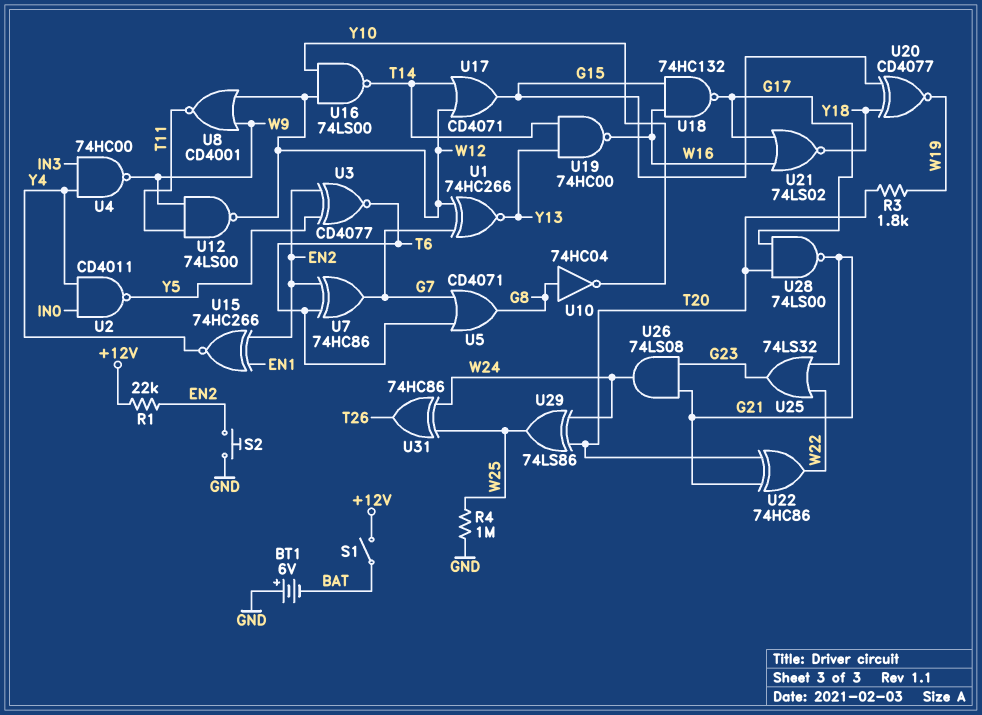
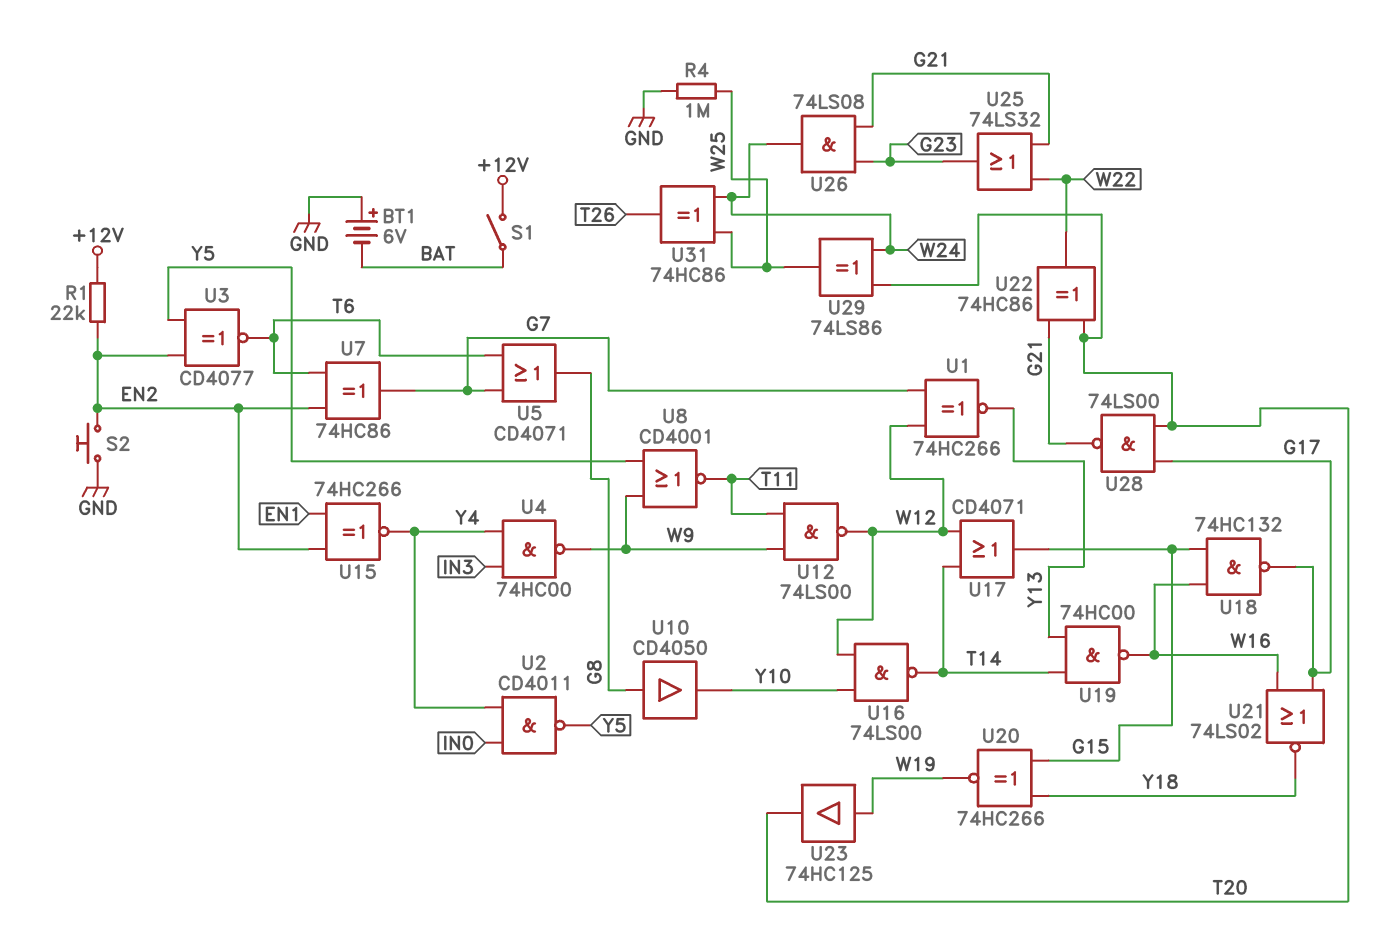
R3: 1.8k (T20, W19) -> none
U8: NOR CD4001 (in W9, in W12, out T11) -> NOR CD4001 (in W9, in Y5, out T11)
U10: NOT 74HC04 (in G8, out Y10) -> buffer CD4050 (in G8, out Y10)
U20: XNOR CD4077 (in G15, in Y18, out W19) -> XNOR 74HC266 (in G15, in Y18, out W19)
U23: none -> buffer 74HC125 (in W19, out T20)

